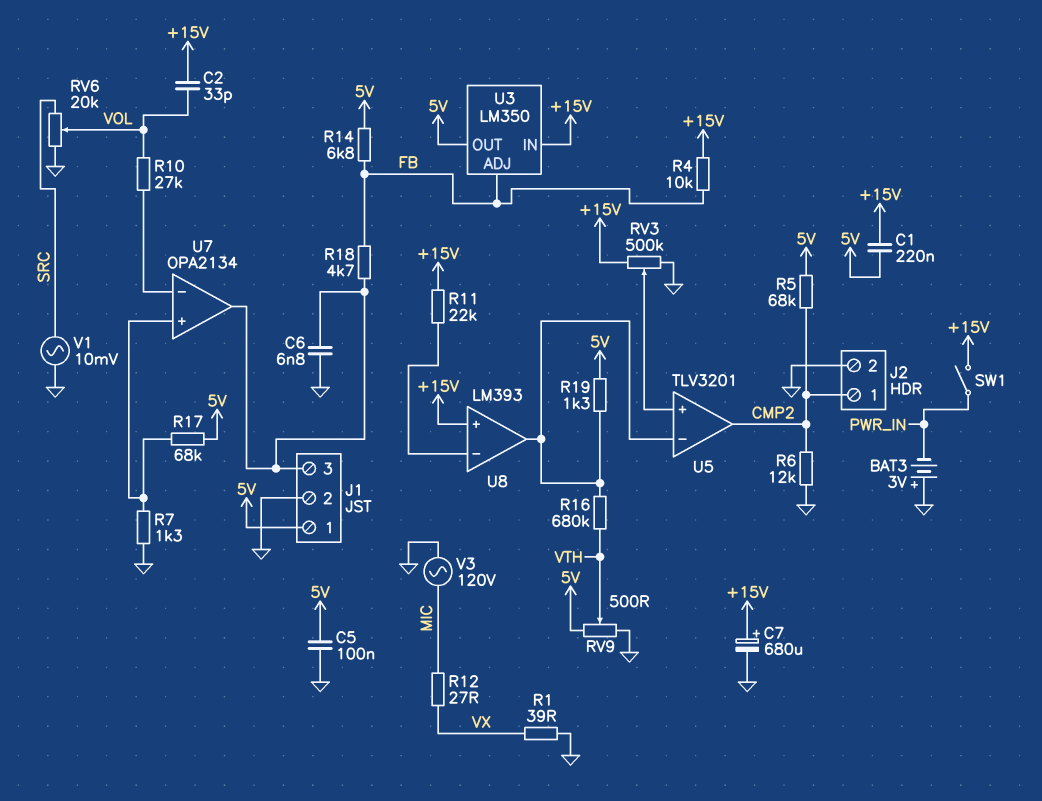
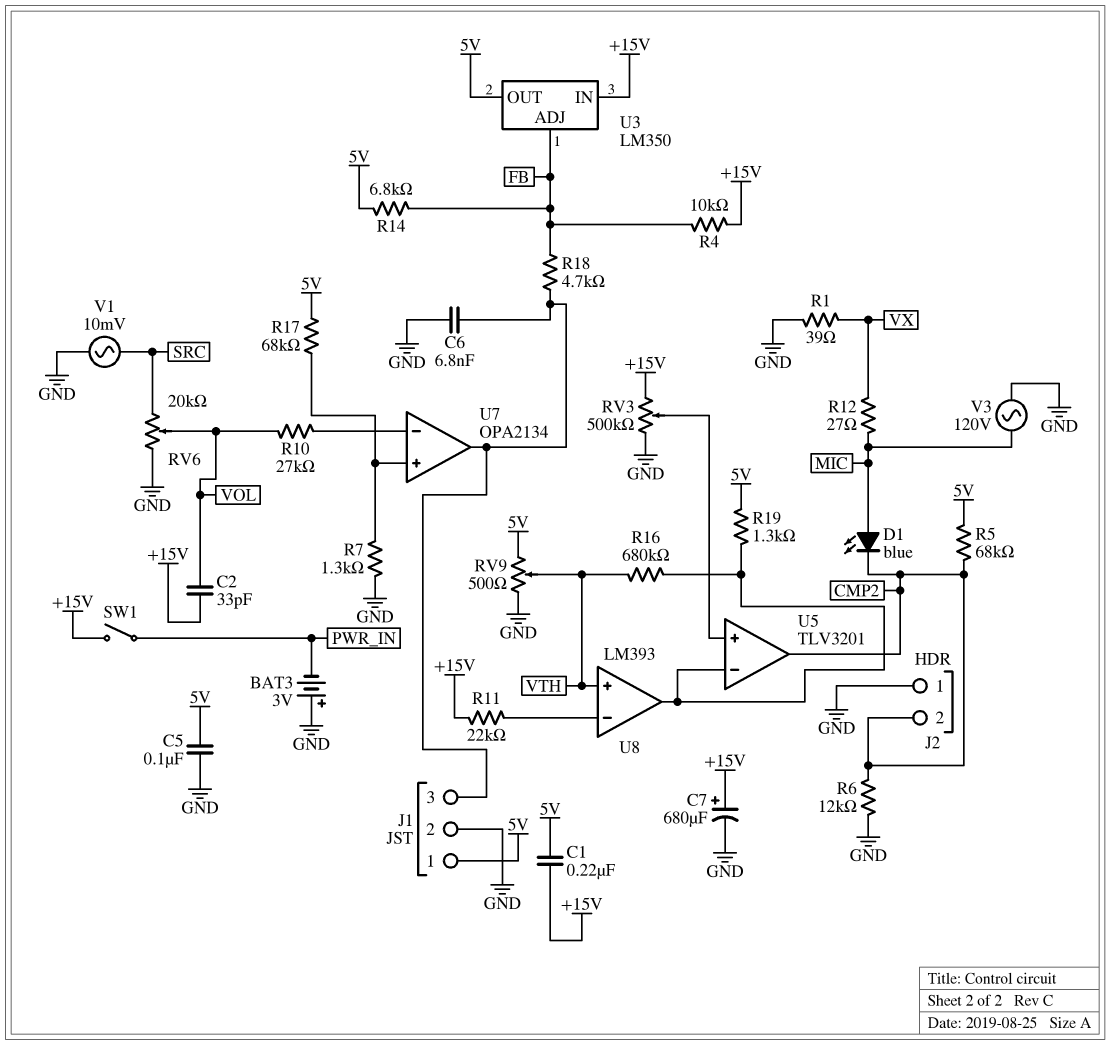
D1: none -> LED blue (A MIC, K CMP2)
J2 pin 1: CMP2 -> GND
J2 pin 2: GND -> CMP2
U8 pin in+: +15V -> VTH

